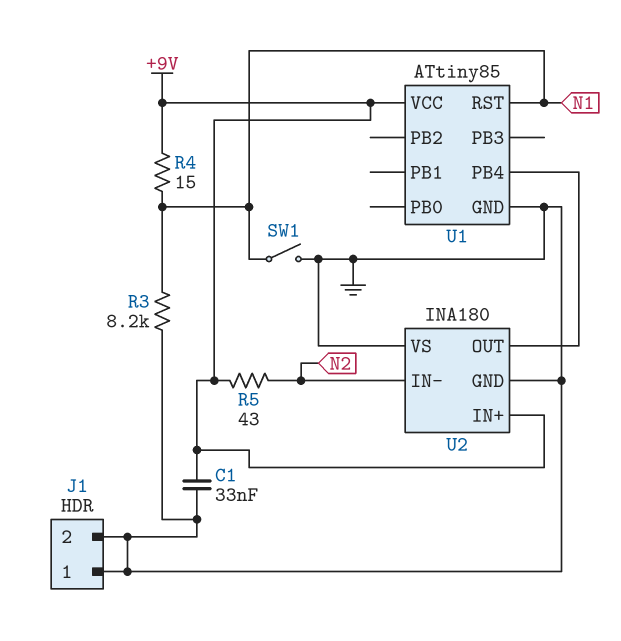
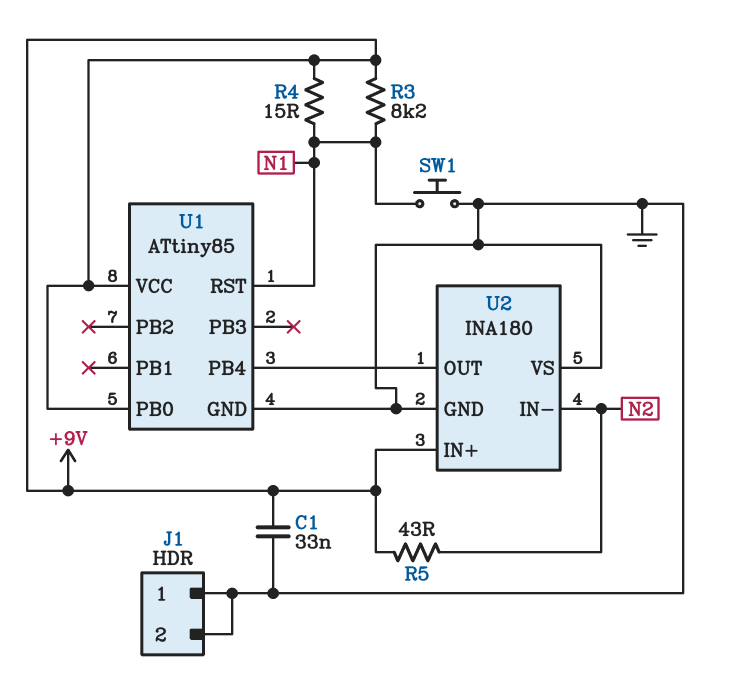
R3: 8.2k (GND, N1) -> 8.2k (+9V, N1)
SW1: switch (GND, N1) -> button (GND, N1)
U1 pin PB0: none -> +9V

